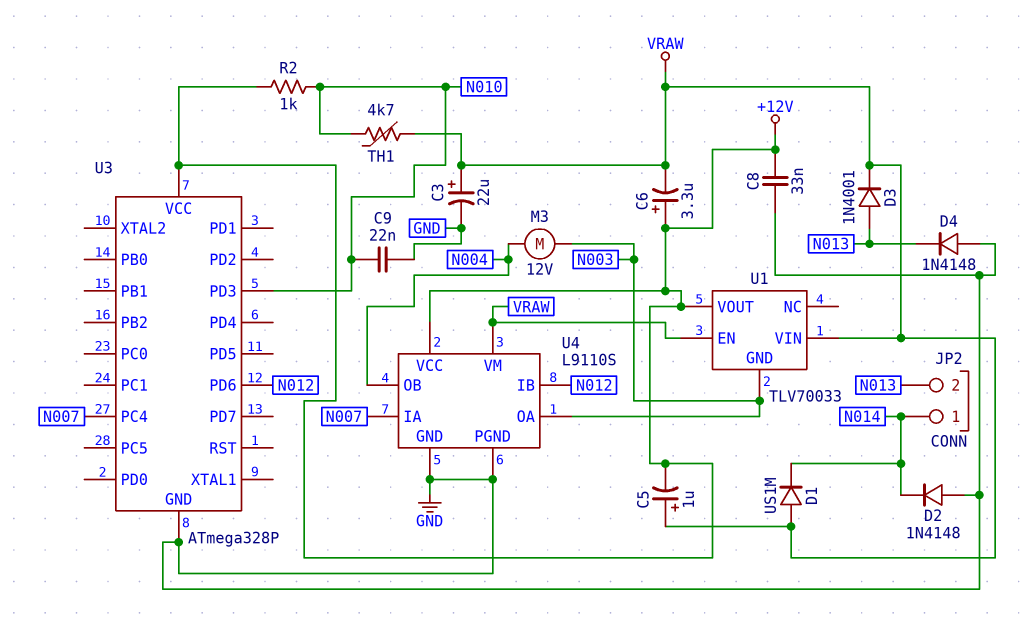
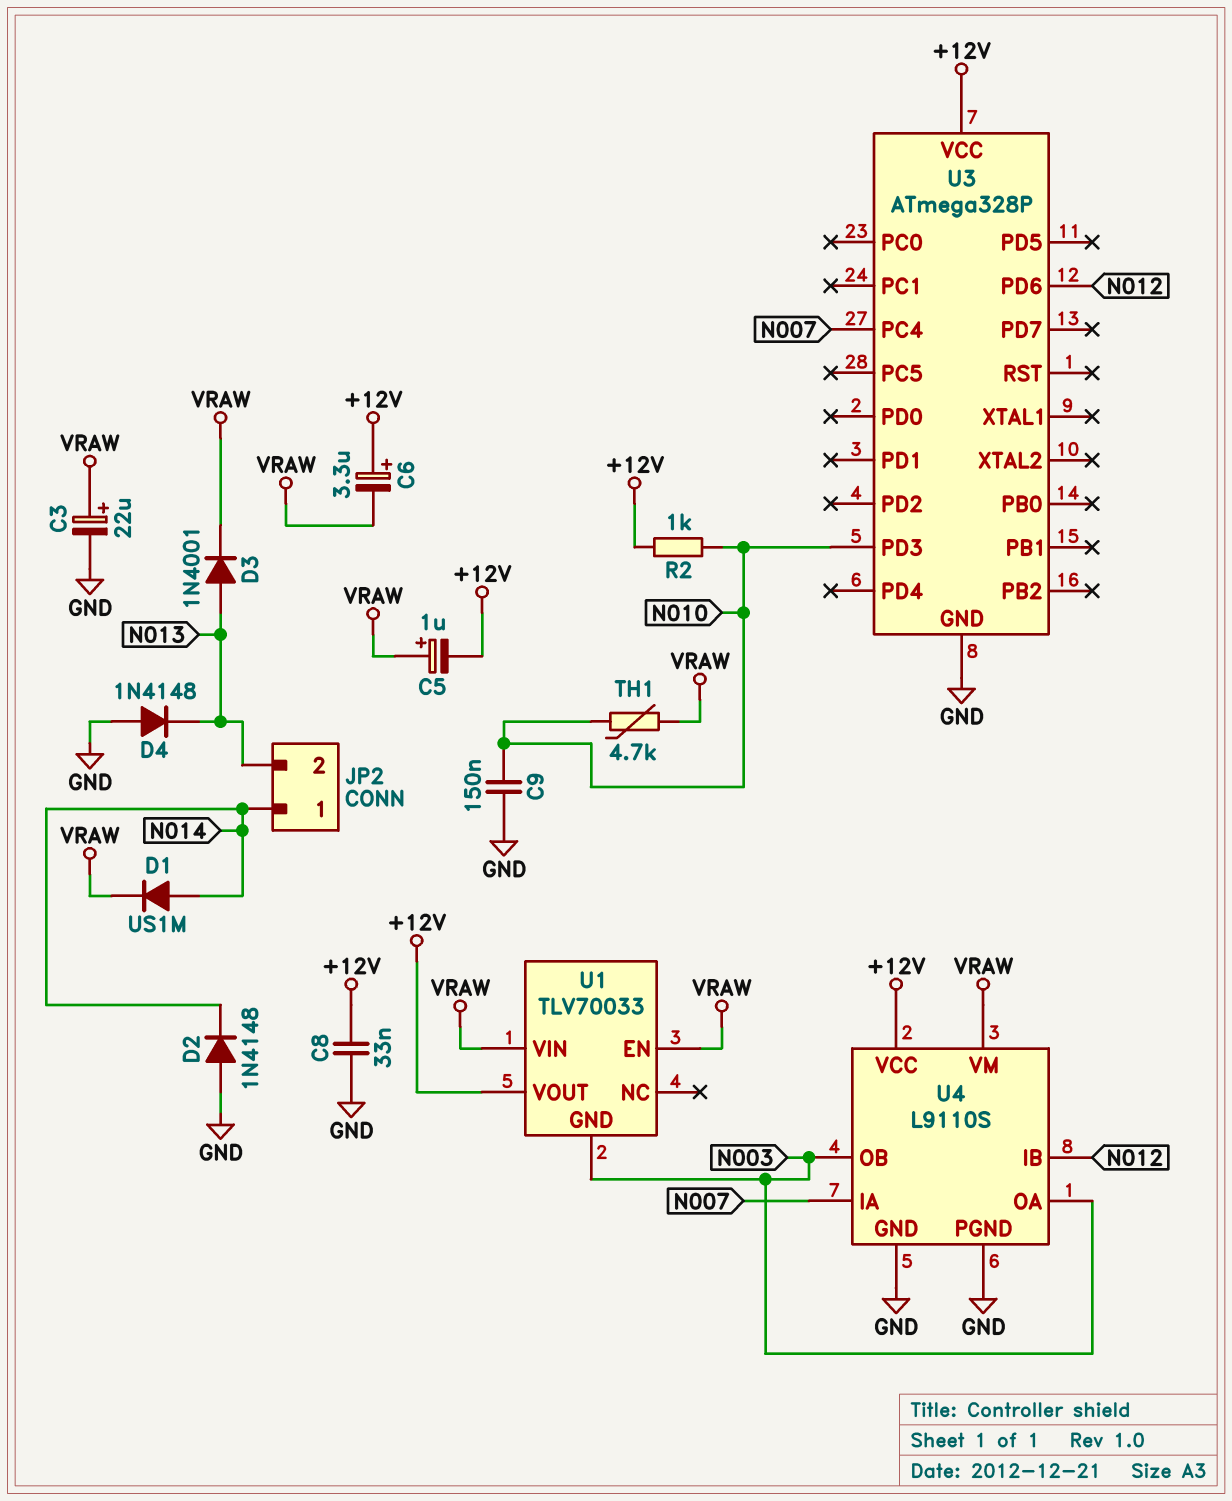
C9: 22nF (GND, N010) -> 150nF (GND, N010)
D1: diode US1M (A VRAW, K N014) -> diode US1M (A N014, K VRAW)
M3: motor 12V (N003, N004) -> none
U4 pin OB: N004 -> N003

